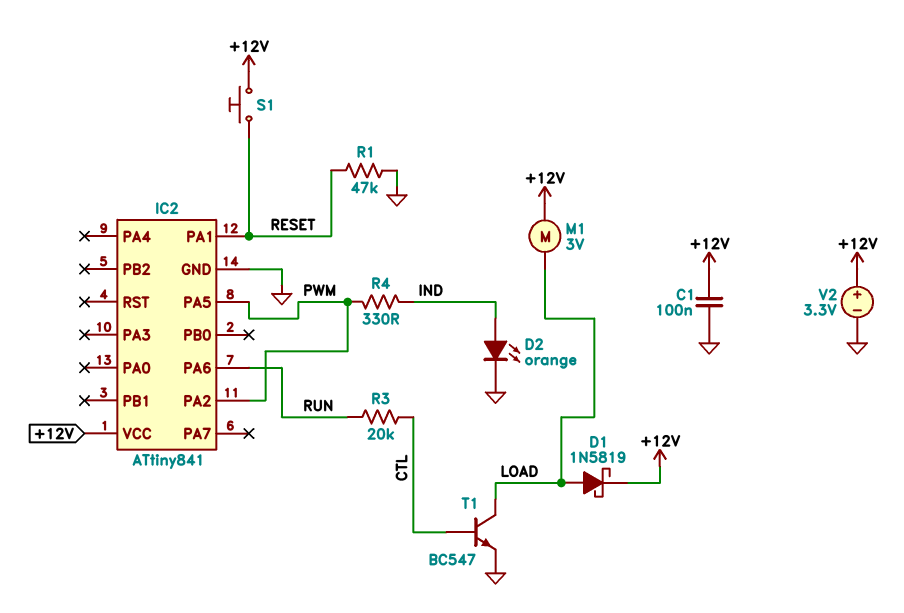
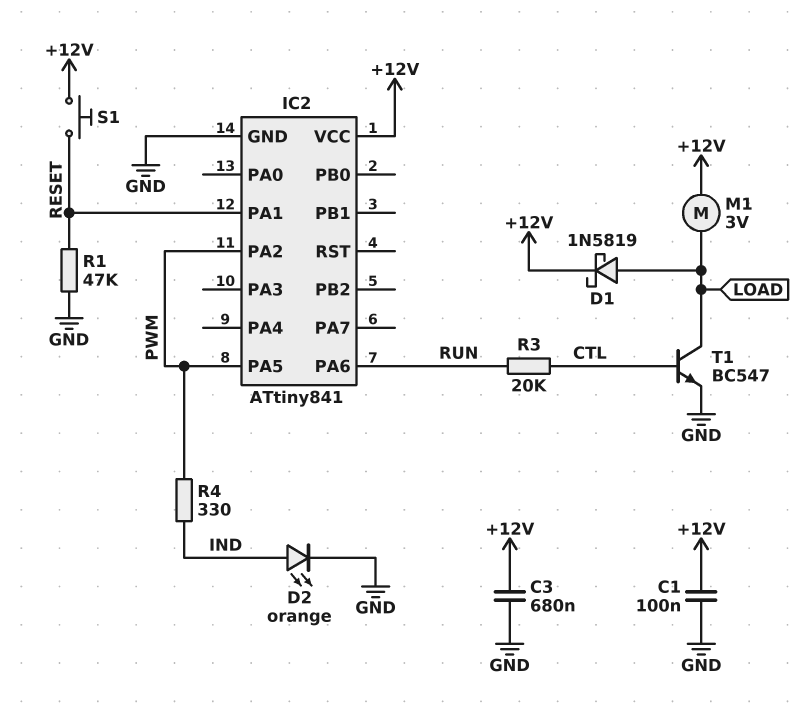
C3: none -> 680nF (+12V, GND)
V2: 3.3V (plus +12V, minus GND) -> none

